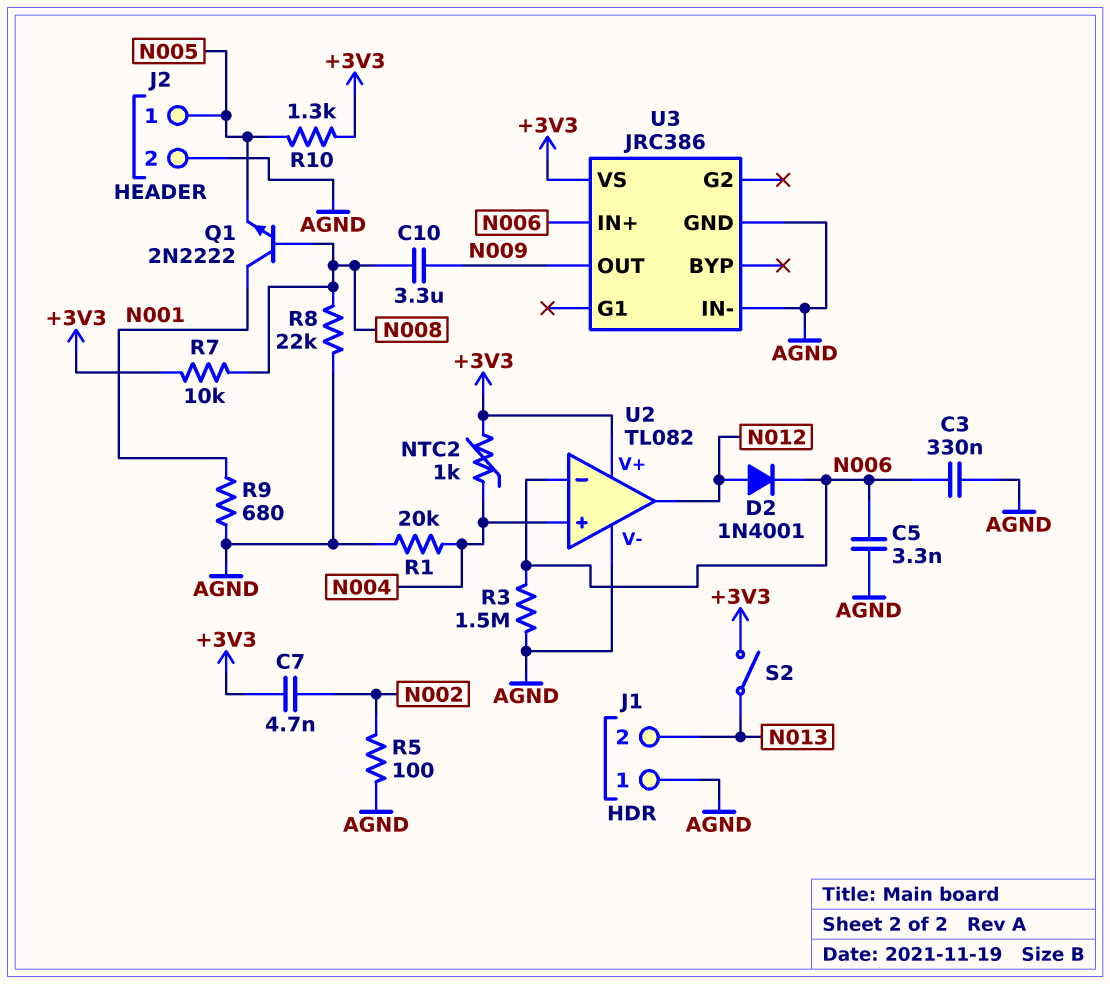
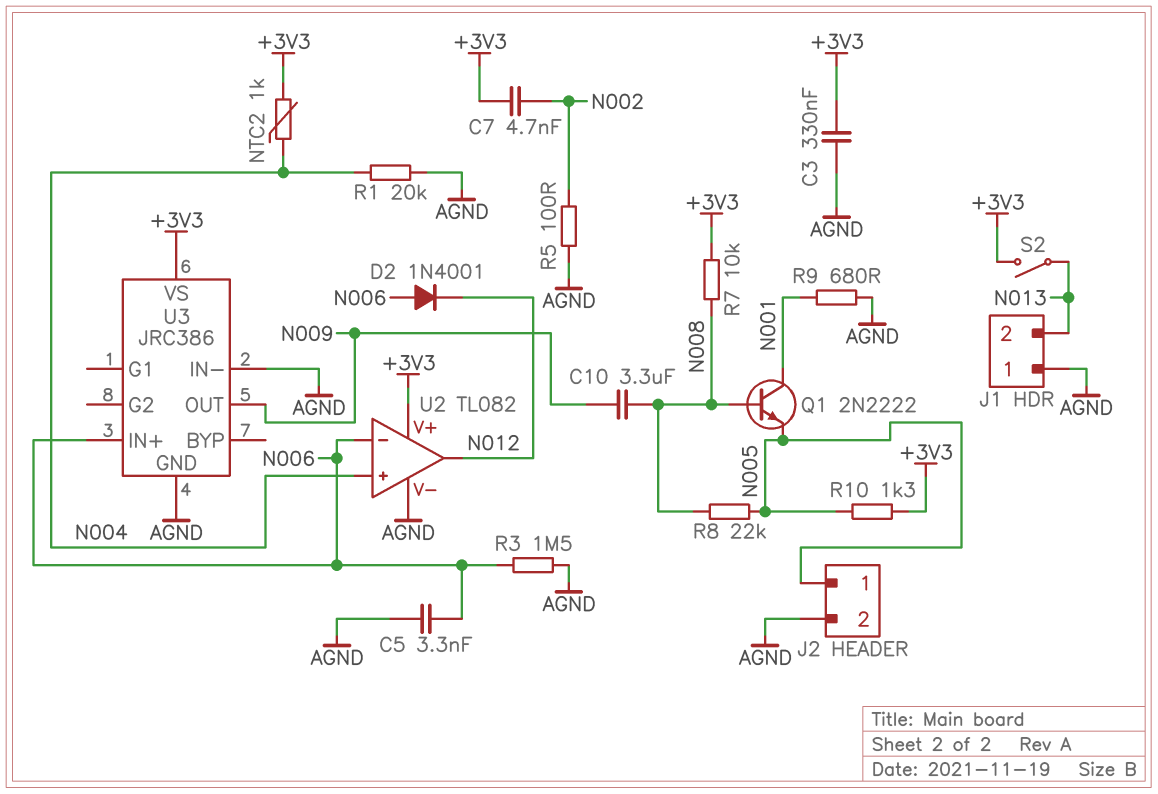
C3: 330nF (AGND, N006) -> 330nF (+3V3, AGND)
D2: diode 1N4001 (A N012, K N006) -> diode 1N4001 (A N006, K N012)
R8: 22k (AGND, N008) -> 22k (N005, N008)

